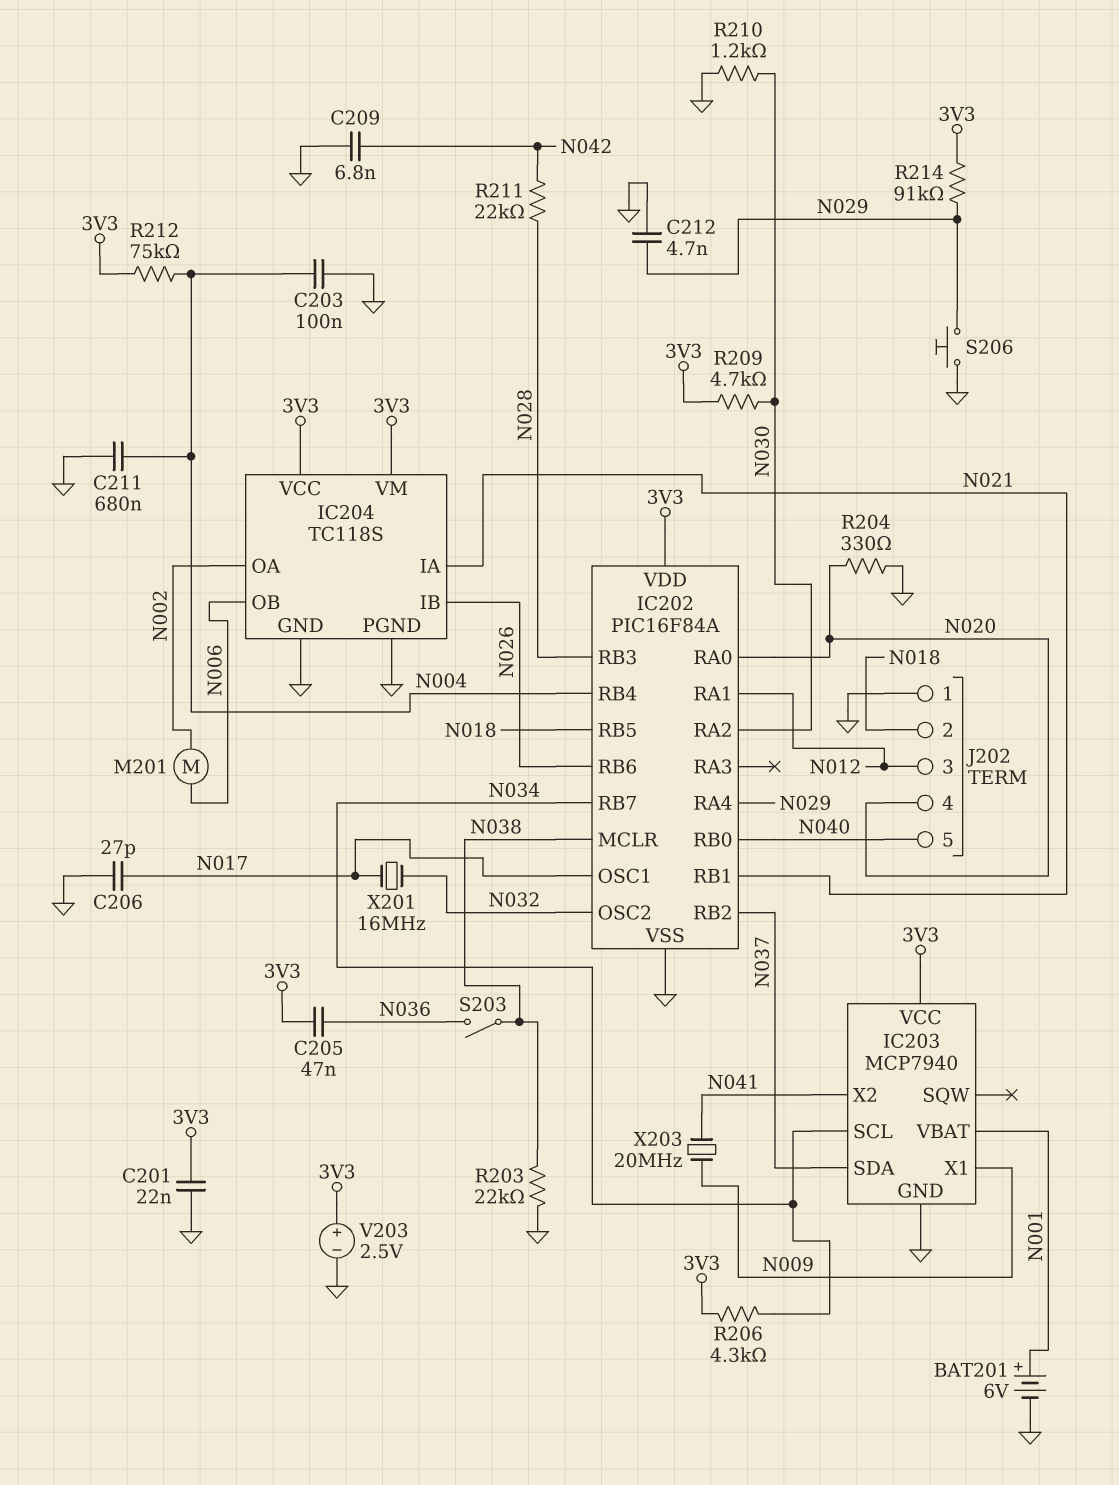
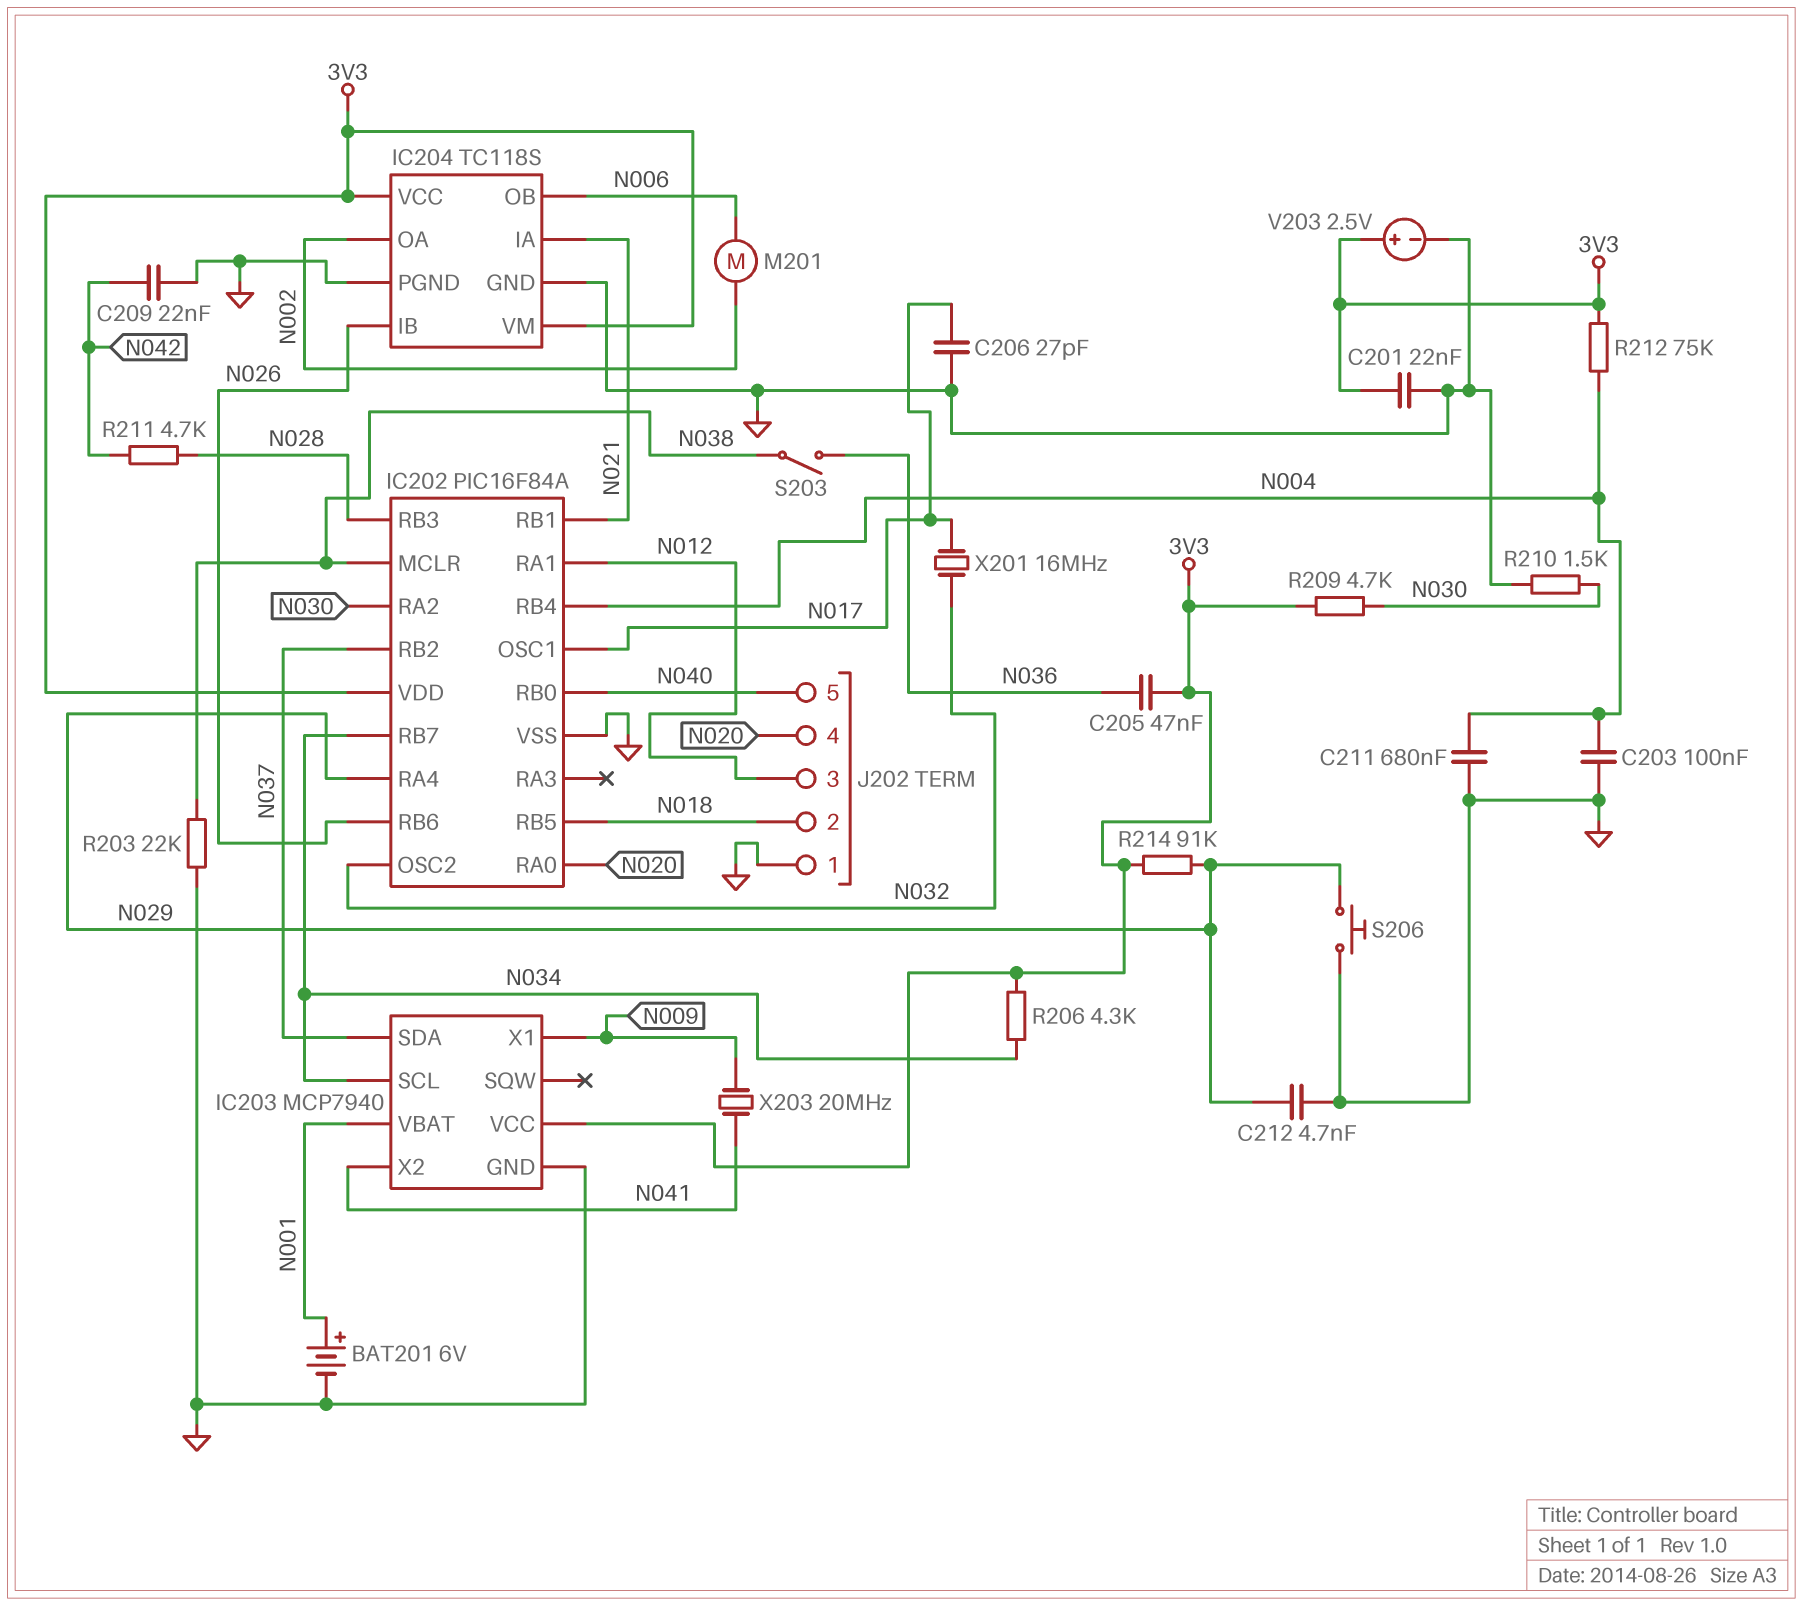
C209: 6.8nF (GND, N042) -> 22nF (GND, N042)
R204: 330 (GND, N020) -> none
R210: 1.2k (GND, N030) -> 1.5k (GND, N030)
R211: 22k (N028, N042) -> 4.7k (N028, N042)

